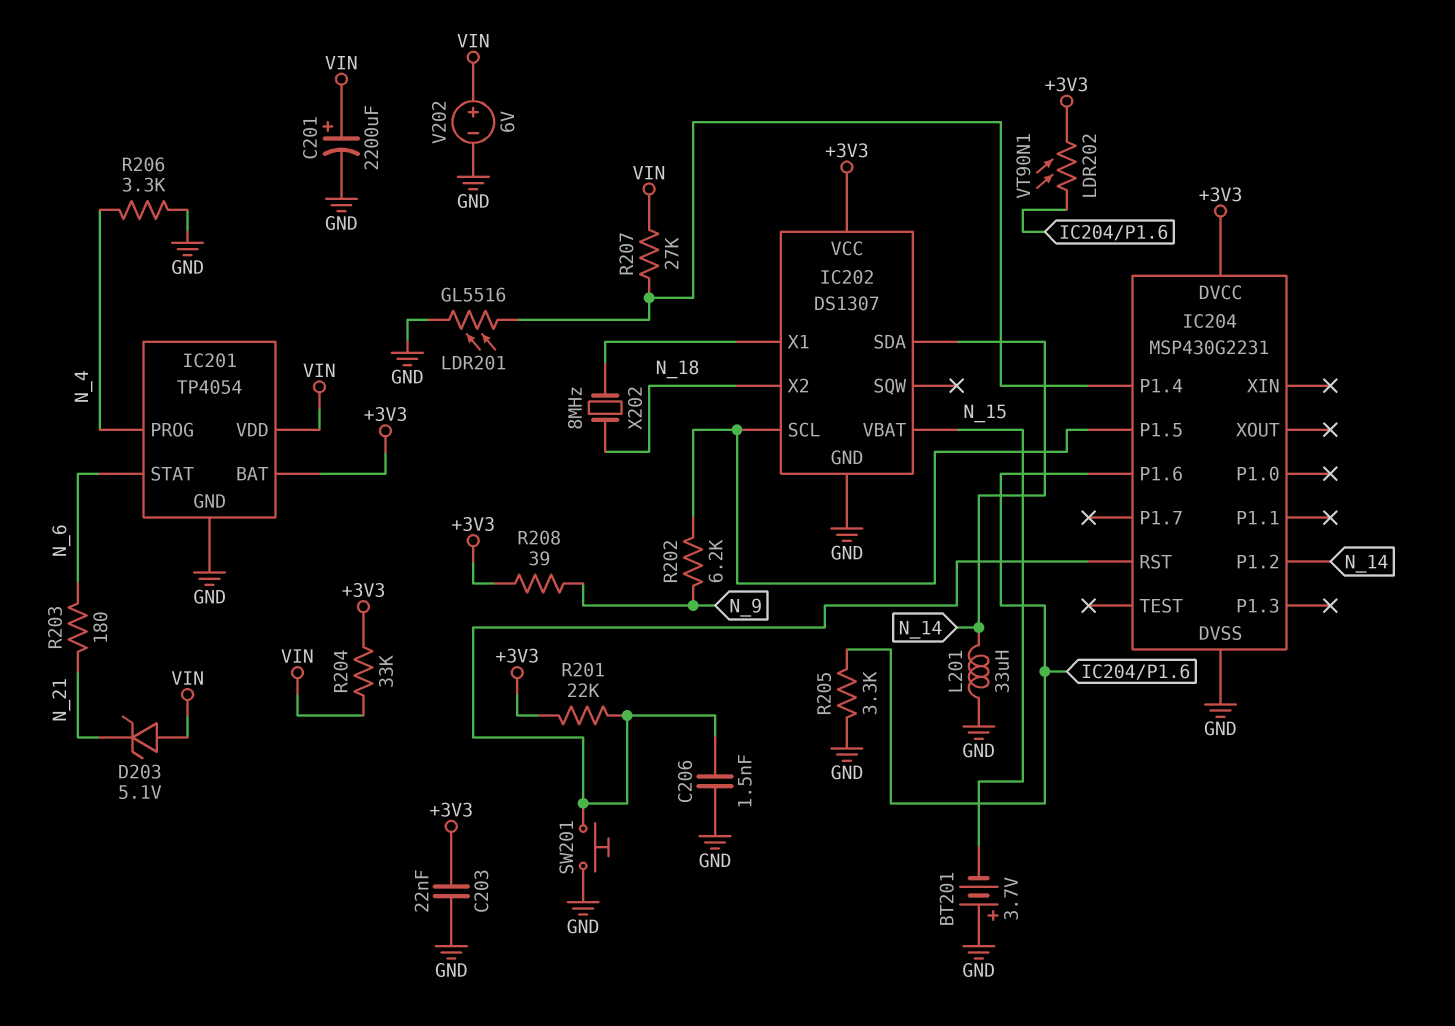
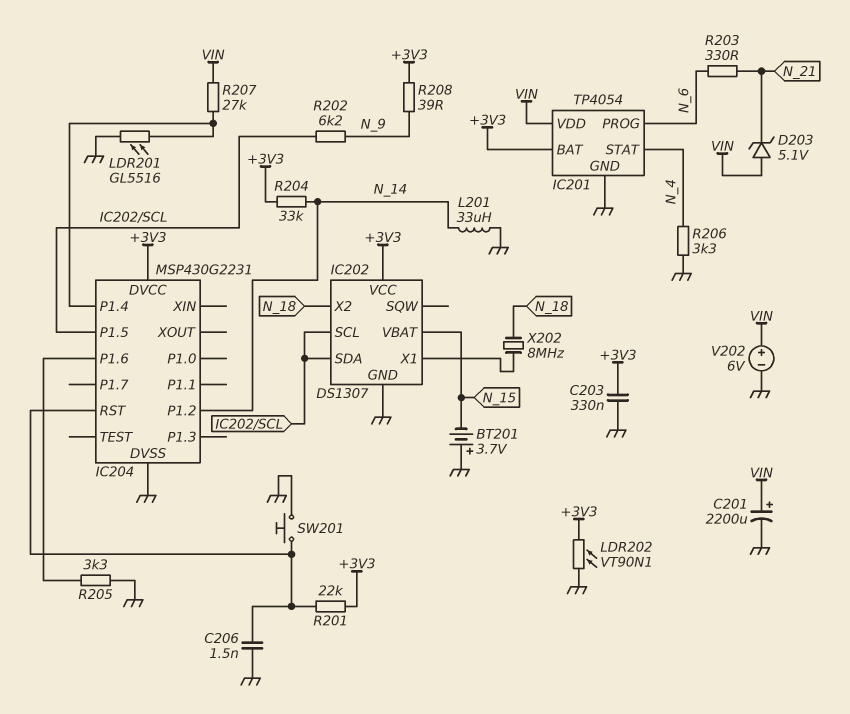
C203: 22nF (+3V3, GND) -> 330nF (+3V3, GND)
IC201 pin PROG: N_4 -> N_6
IC201 pin STAT: N_6 -> N_4
IC202 pin SDA: N_14 -> IC202/SCL
LDR202: VT90N1 (+3V3, IC204/P1.6) -> VT90N1 (+3V3, GND)
R203: 180 (N_6, N_21) -> 330 (N_6, N_21)
R204: 33k (+3V3, VIN) -> 33k (+3V3, N_14)

